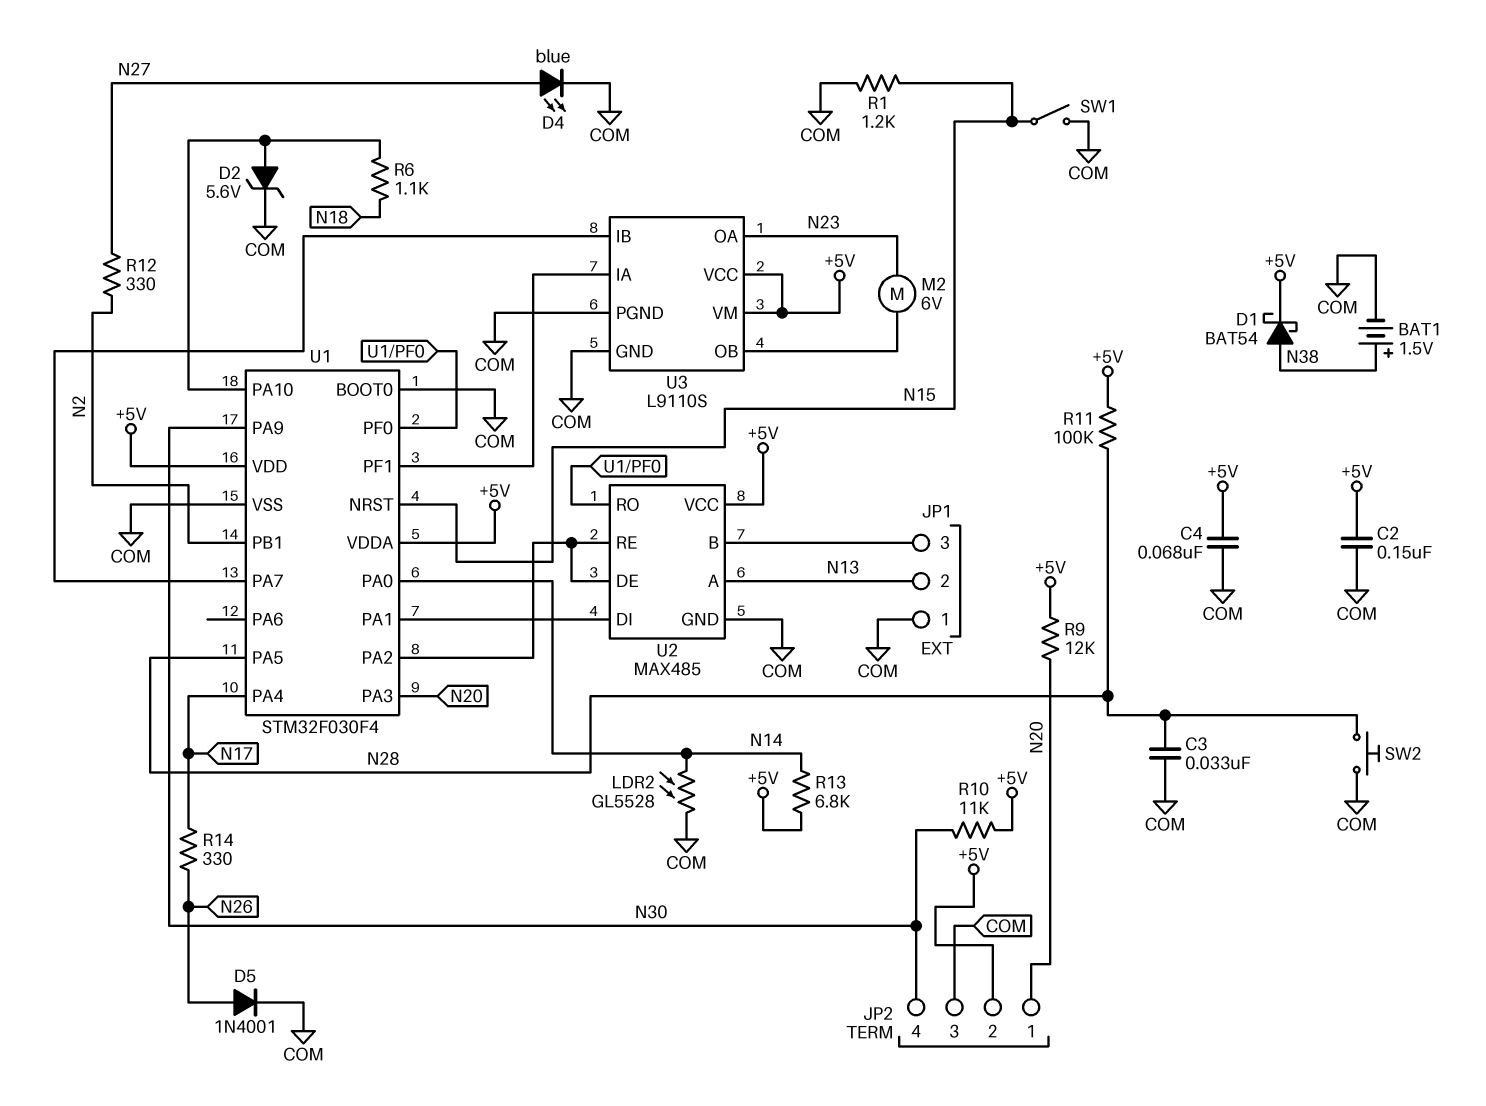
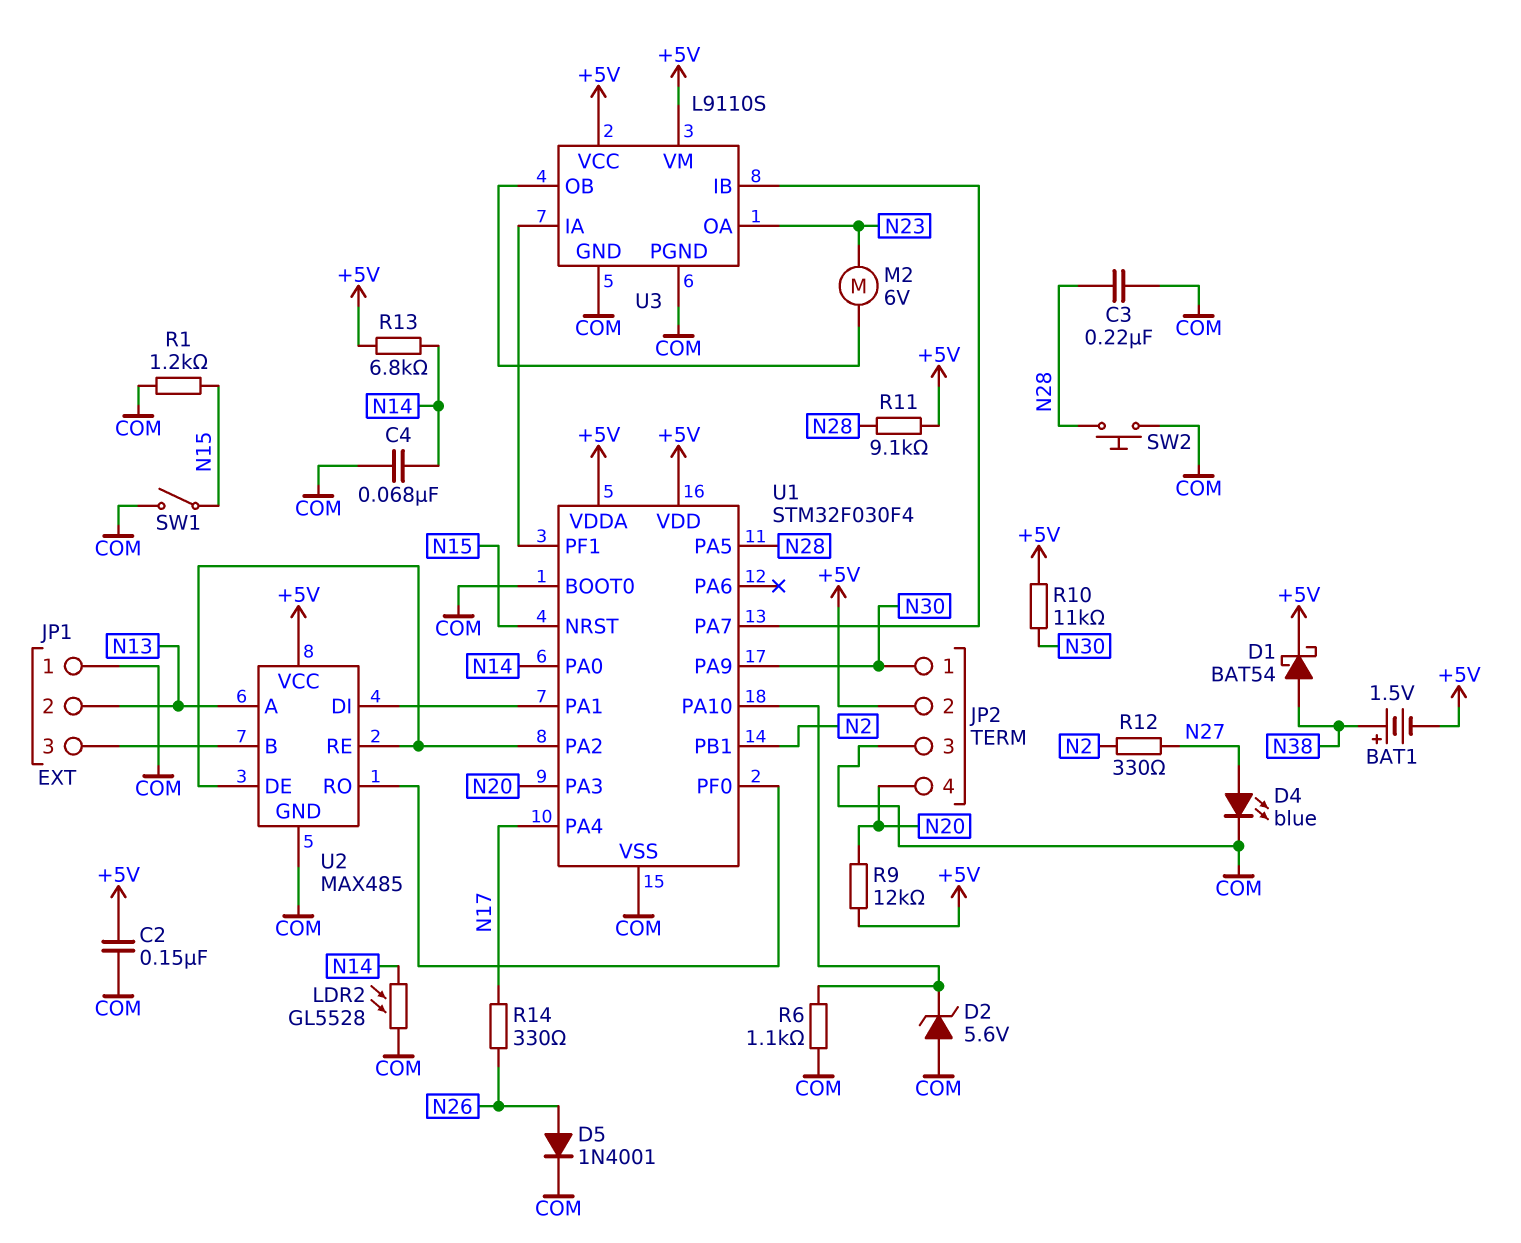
BAT1: 1.5V (plus N38, minus COM) -> 1.5V (plus N38, minus +5V)
C3: 33nF (COM, N28) -> 220nF (COM, N28)
C4: 68nF (+5V, COM) -> 68nF (COM, N14)
D2: zener 5.6V (A U1/PA10, K COM) -> zener 5.6V (A COM, K U1/PA10)
JP2 pin 1: N20 -> N30
JP2 pin 4: N30 -> N20
R6: 1.1k (N18, U1/PA10) -> 1.1k (COM, U1/PA10)
R11: 100k (+5V, N28) -> 9.1k (+5V, N28)

